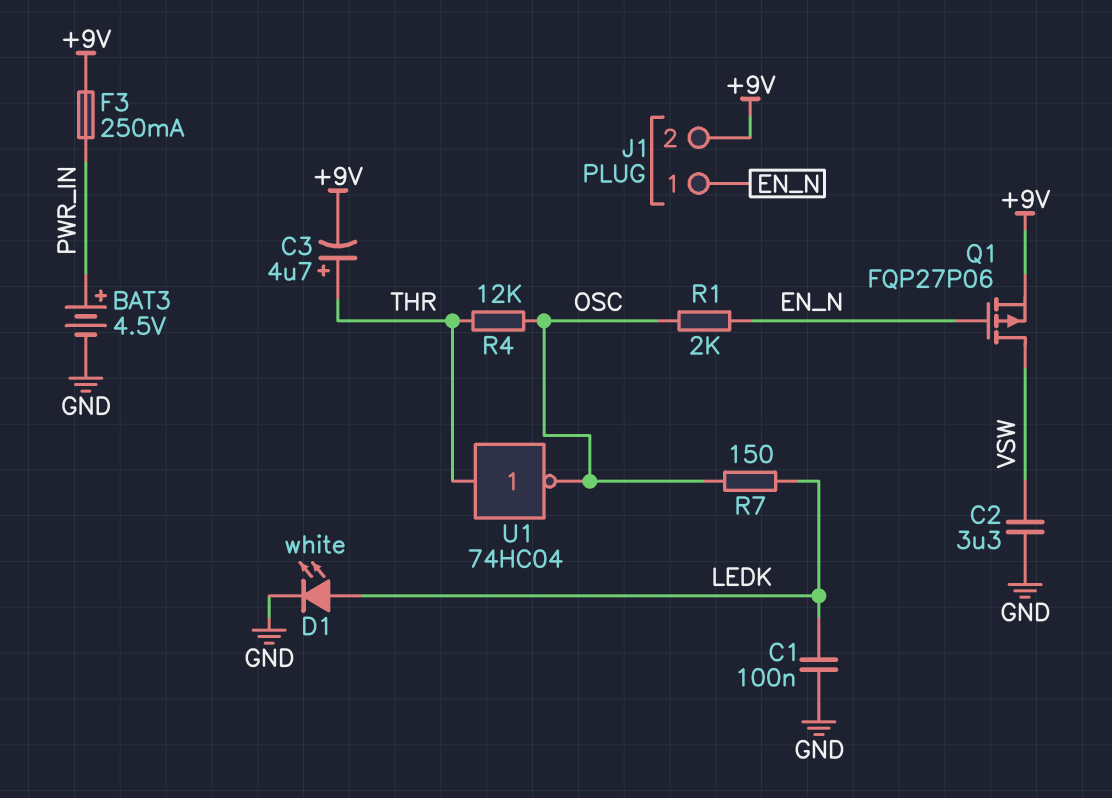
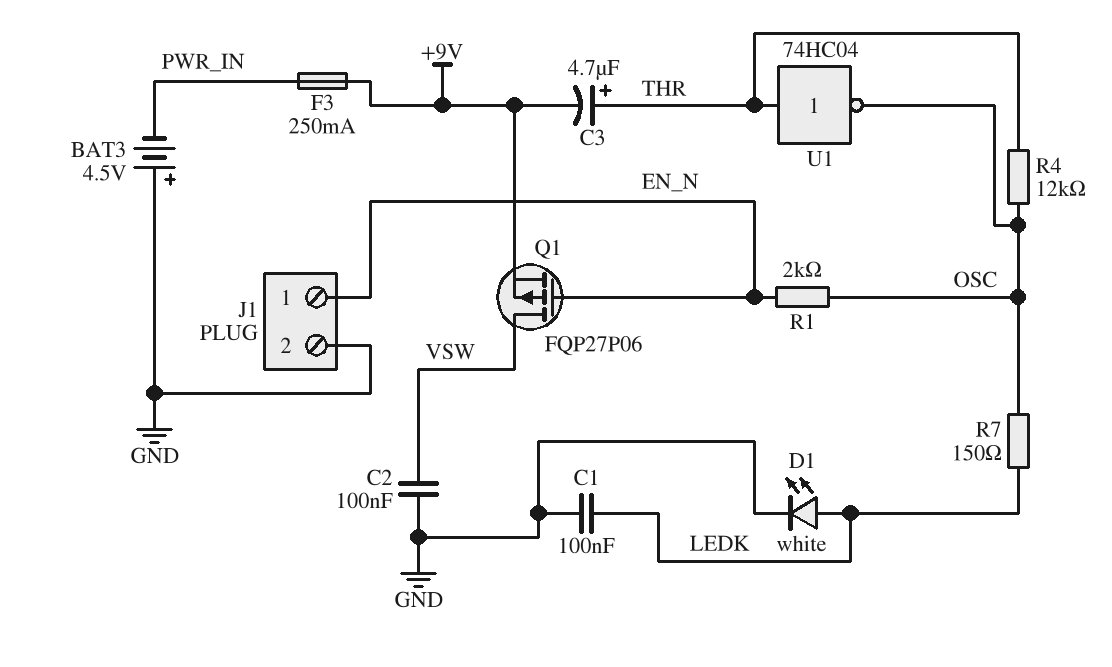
BAT3: 4.5V (plus PWR_IN, minus GND) -> 4.5V (plus GND, minus PWR_IN)
C2: 3.3uF (GND, VSW) -> 100nF (GND, VSW)
J1 pin 2: +9V -> GND

